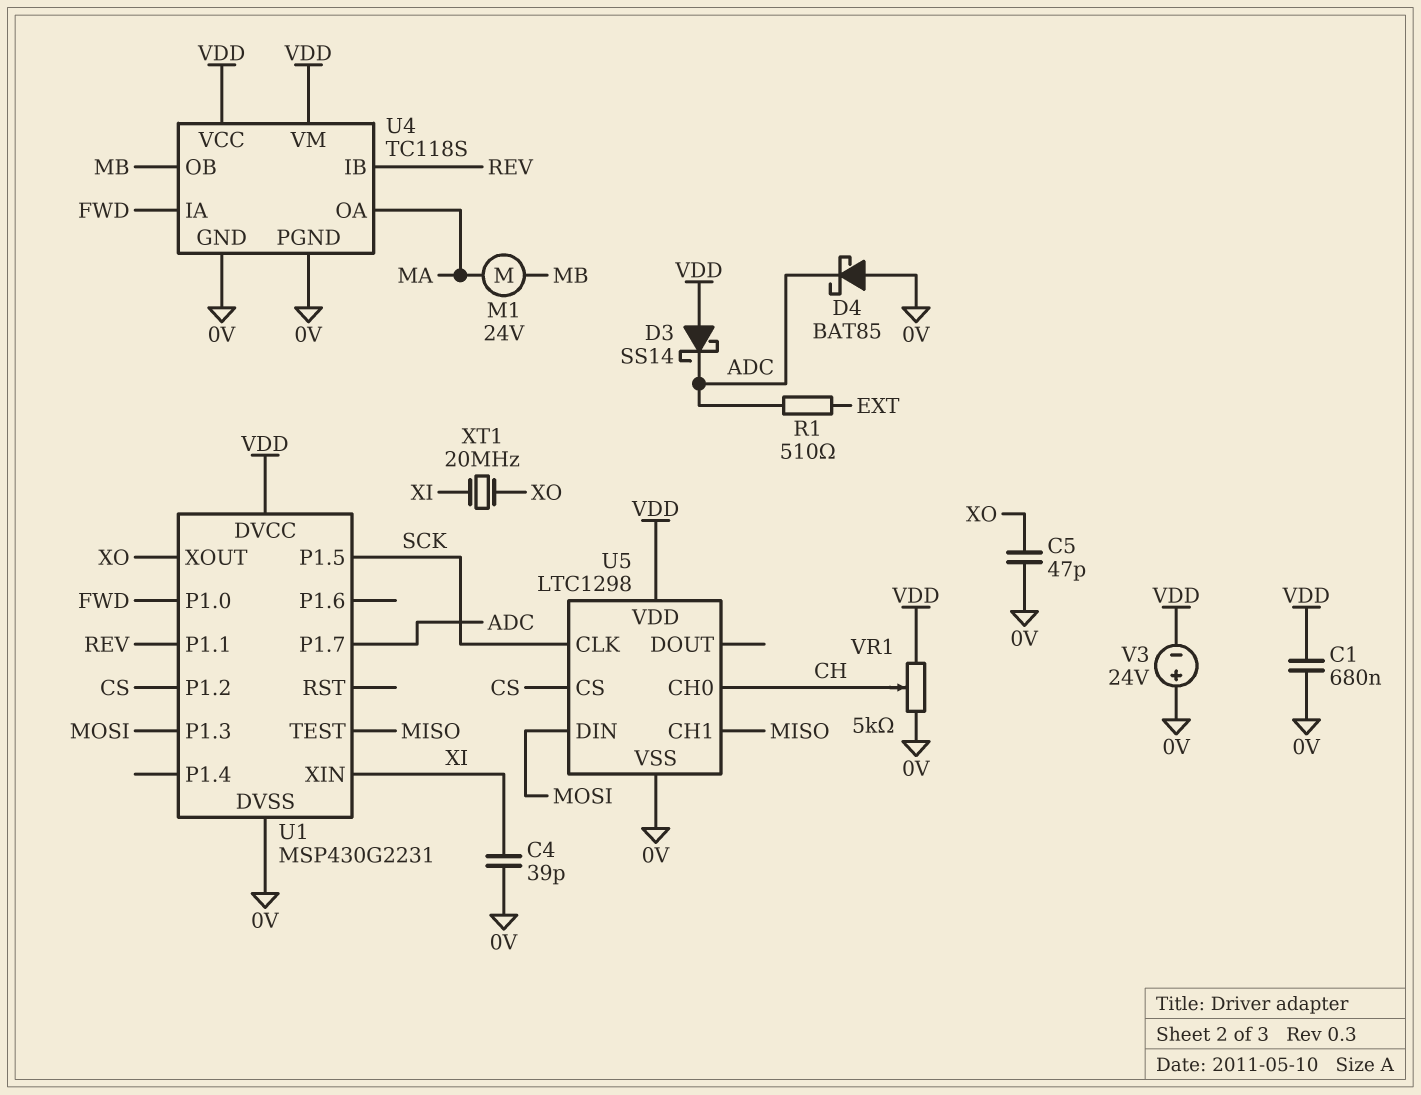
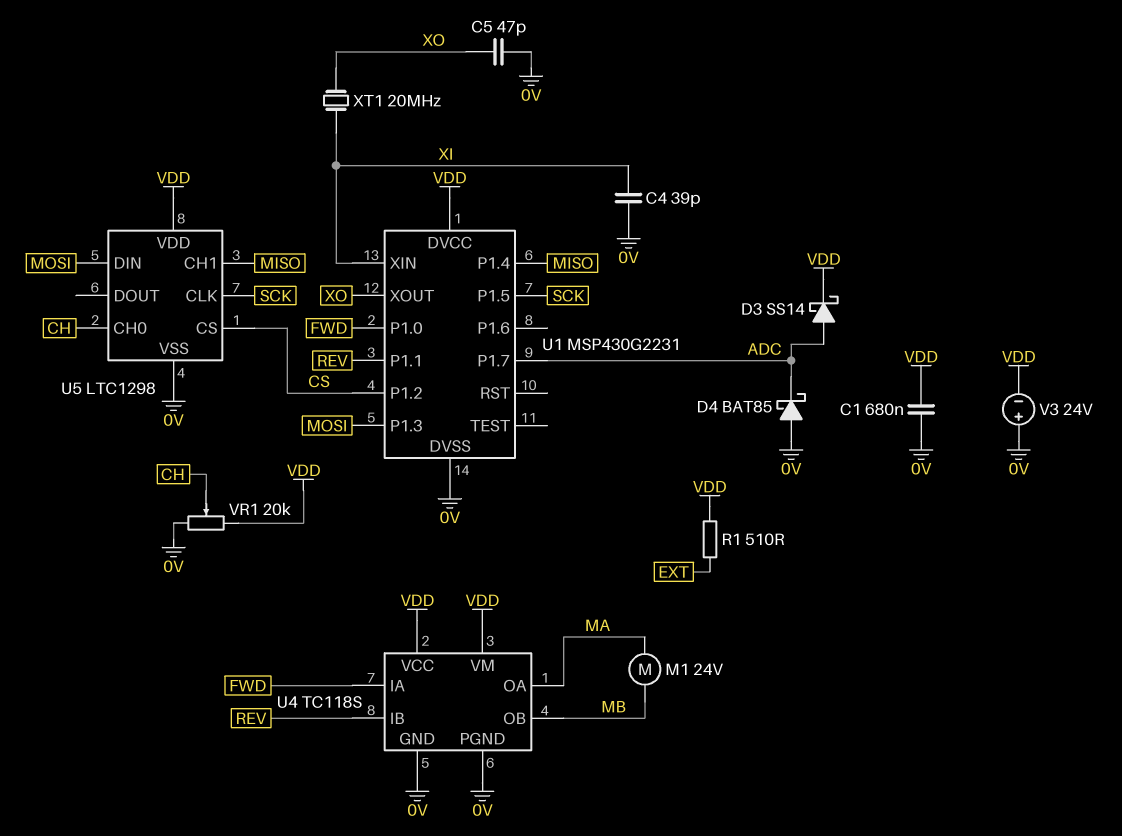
D3: schottky SS14 (A VDD, K ADC) -> schottky SS14 (A ADC, K VDD)
R1: 510 (ADC, EXT) -> 510 (EXT, VDD)
U1 pin P1.4: none -> MISO
U1 pin TEST: MISO -> none
VR1: 5k (0V, VDD, wiper CH) -> 20k (0V, VDD, wiper CH)

